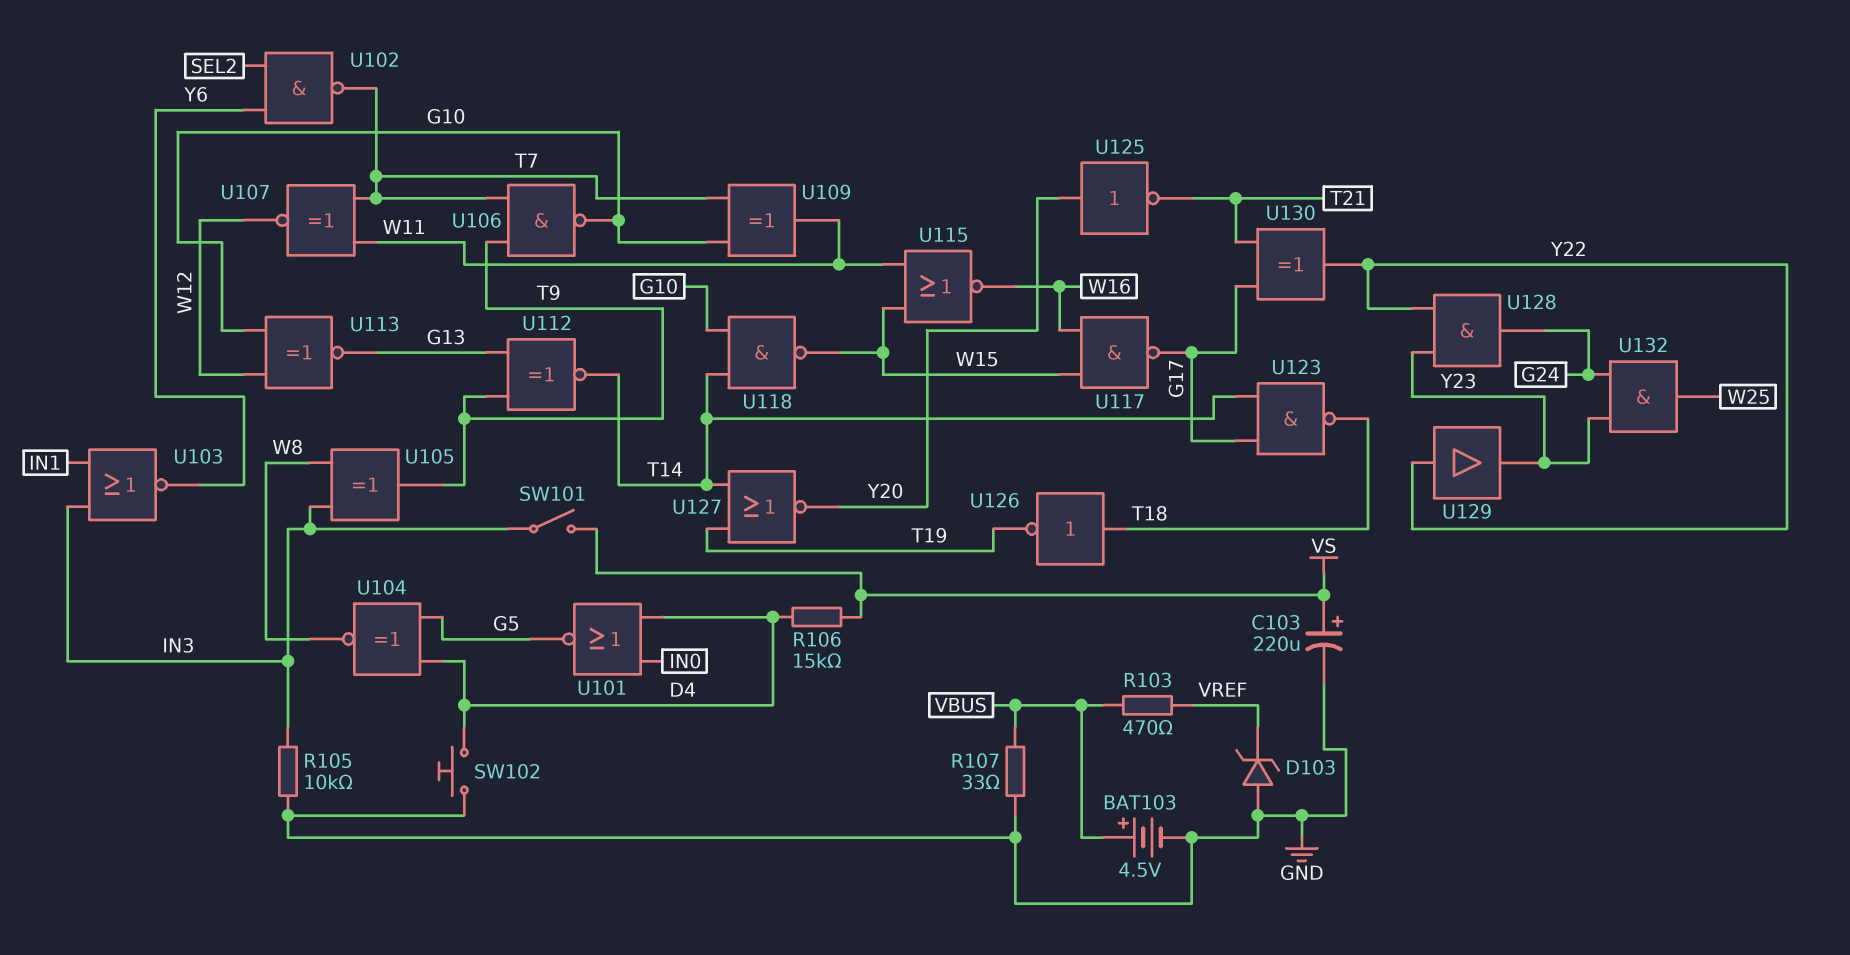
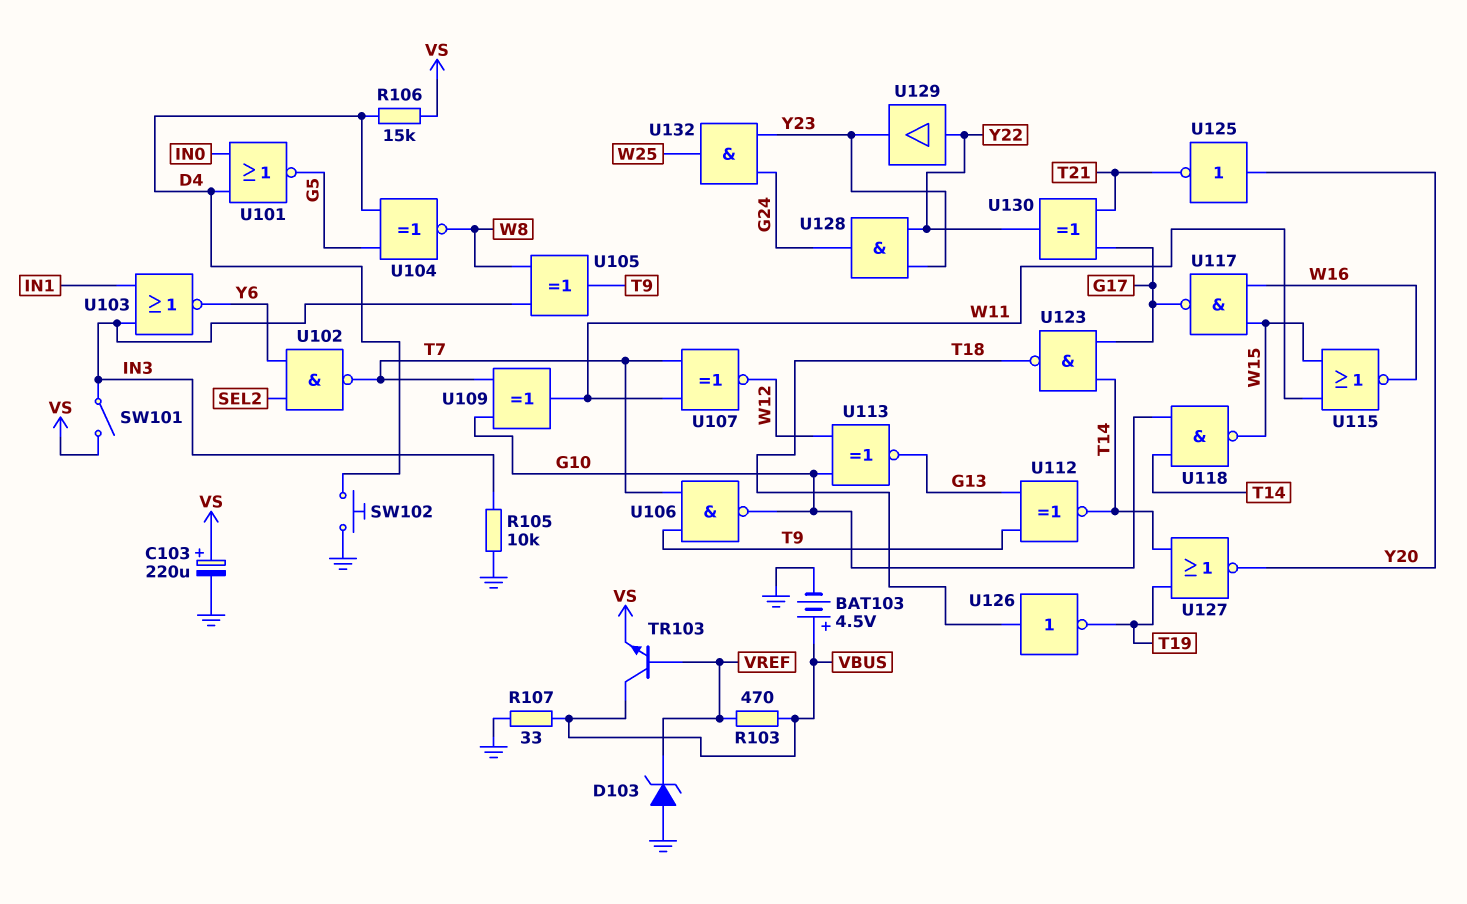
TR103: none -> NPN (B VREF, C VBUS, E VS)

